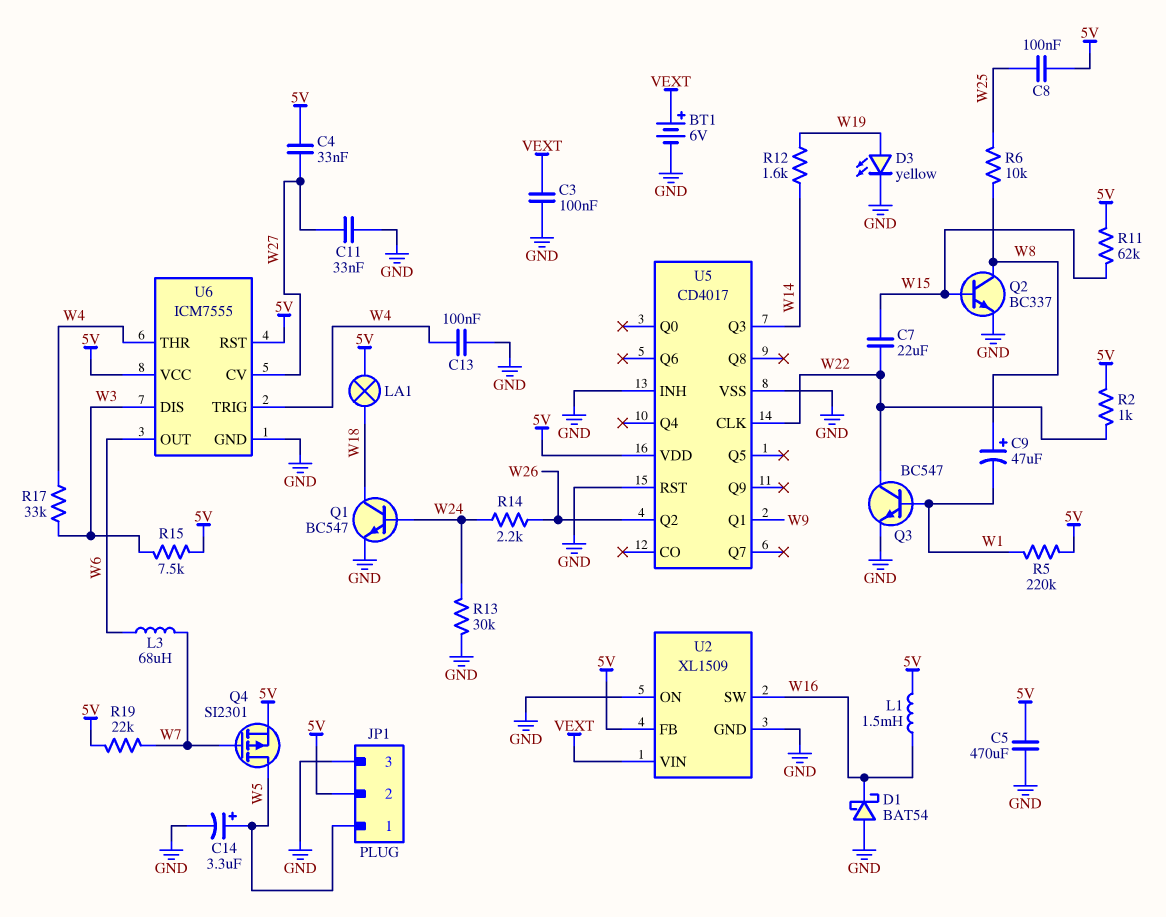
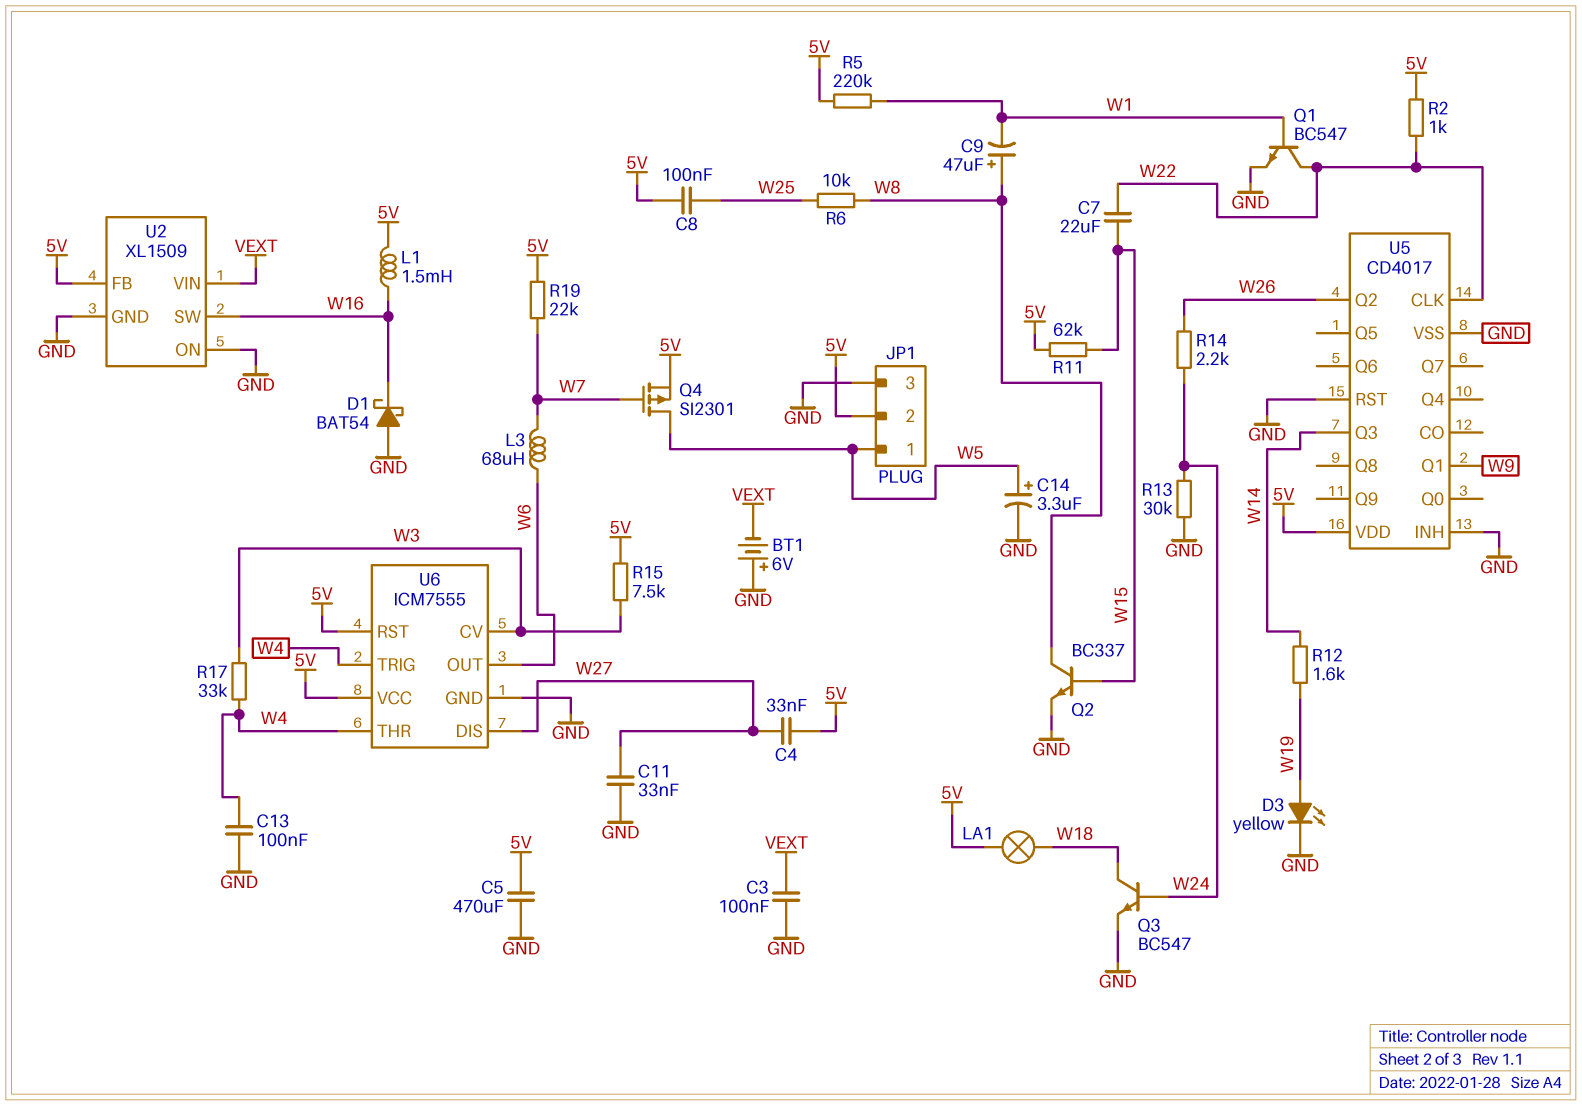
BT1: 6V (plus VEXT, minus GND) -> 6V (plus GND, minus VEXT)
Q1: NPN BC547 (B W24, C W18, E GND) -> NPN BC547 (B W1, C W22, E GND)
Q3: NPN BC547 (B W1, C W22, E GND) -> NPN BC547 (B W24, C W18, E GND)
U6 pin CV: W27 -> W3
U6 pin DIS: W3 -> W27

